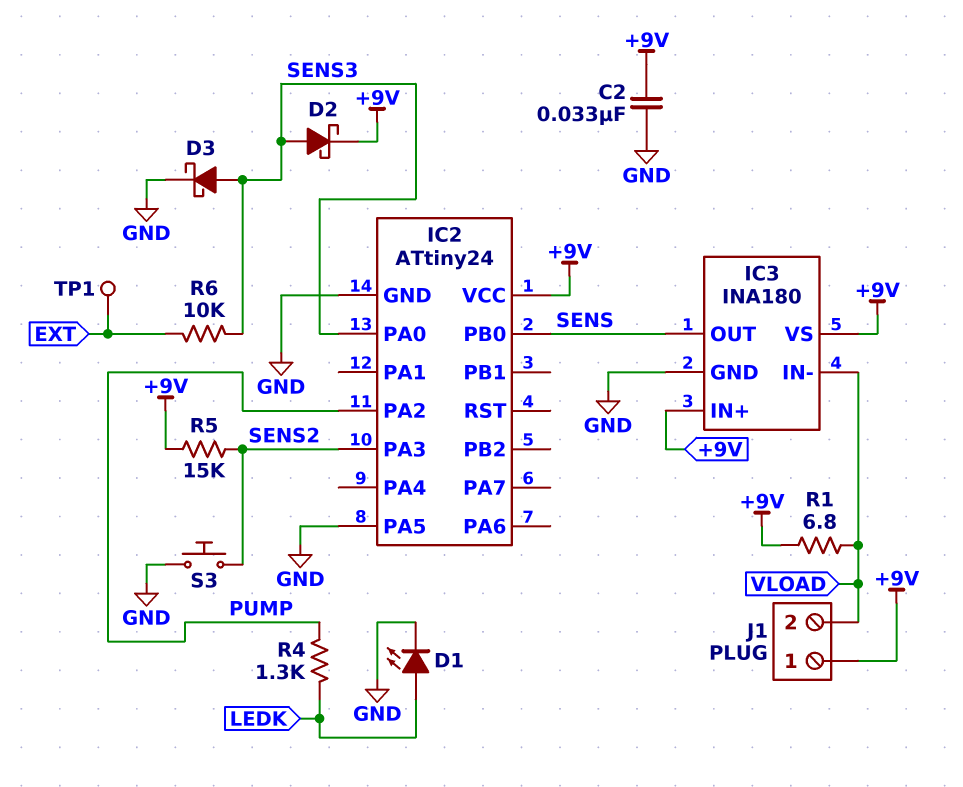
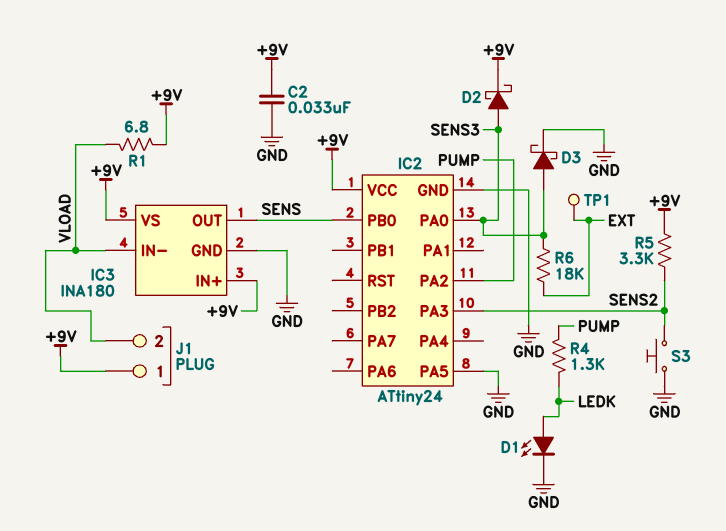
R5: 15k (+9V, SENS2) -> 3.3k (+9V, SENS2)
R6: 10k (EXT, SENS3) -> 18k (EXT, SENS3)

